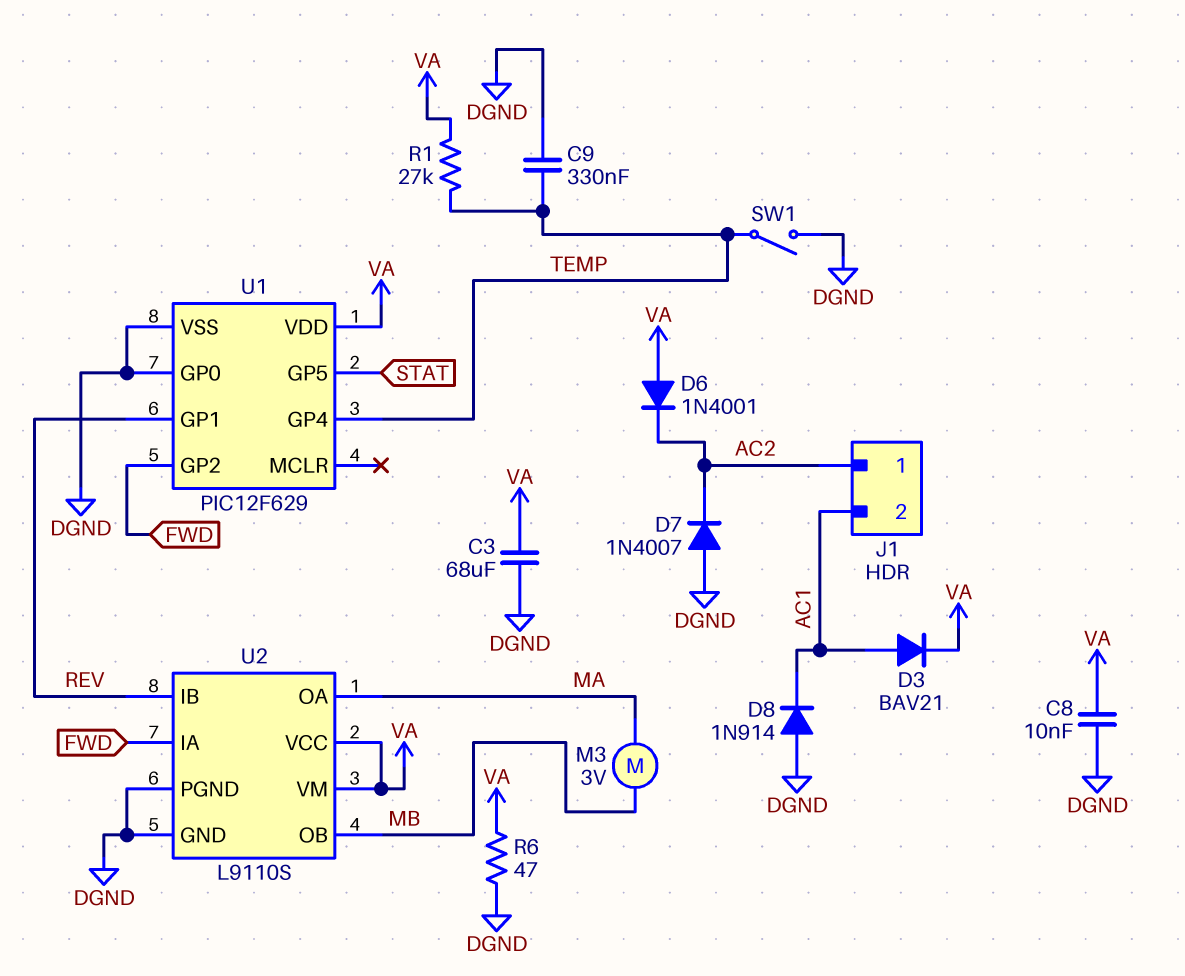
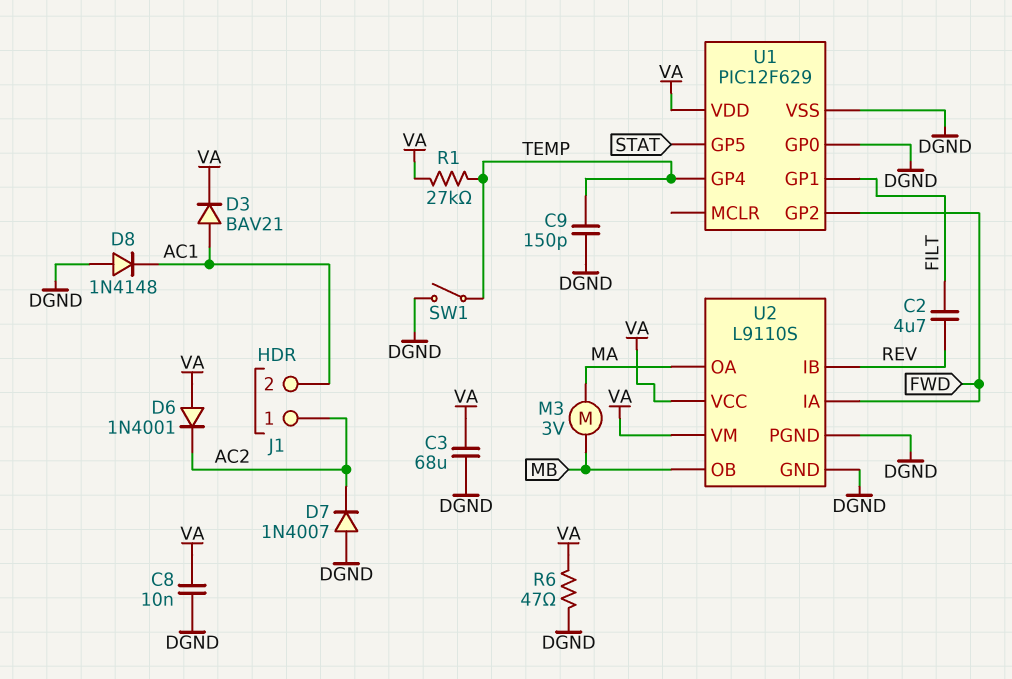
C2: none -> 4.7uF (FILT, REV)
C9: 330nF (DGND, TEMP) -> 150pF (DGND, TEMP)
D8: diode 1N914 (A DGND, K AC1) -> diode 1N4148 (A DGND, K AC1)
U1 pin GP1: REV -> FILT

